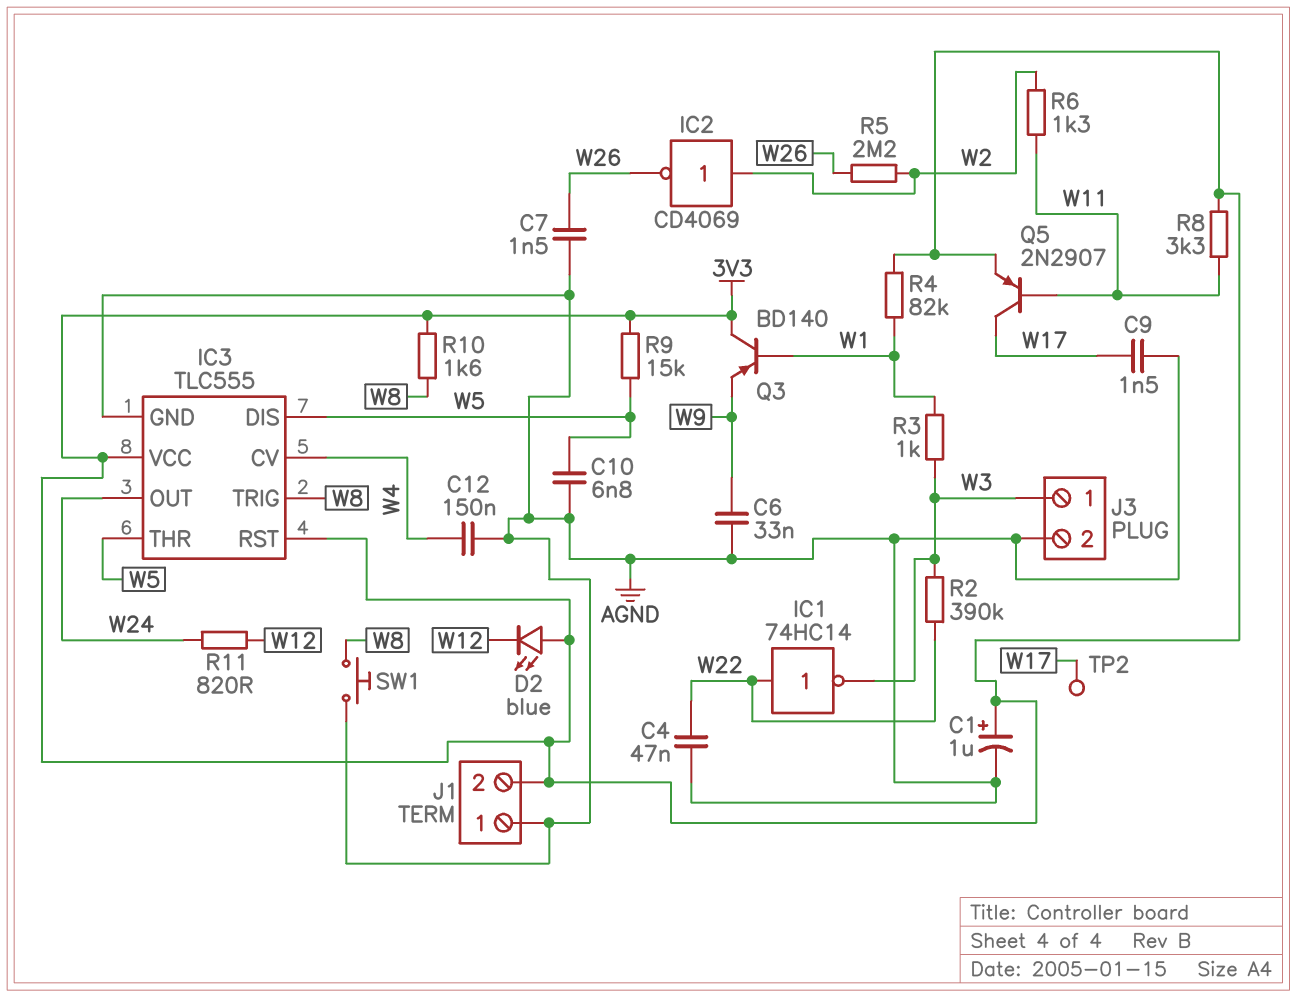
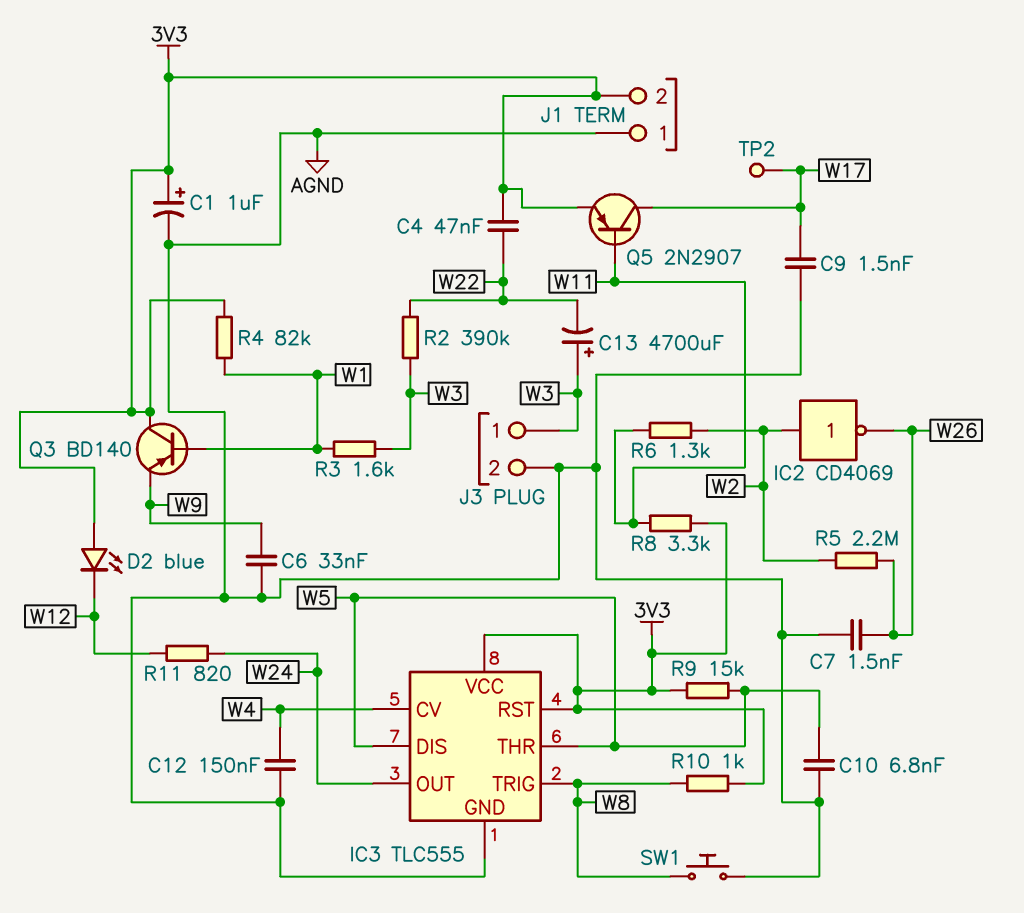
C4: 47nF (AGND, W22) -> 47nF (3V3, W22)
C13: none -> 4700uF (plus W3, minus W22)
IC1: NOT 74HC14 (in W22, out W3) -> none
R3: 1k (W1, W3) -> 1.6k (W1, W3)
R10: 1.6k (3V3, W8) -> 1k (3V3, W8)

